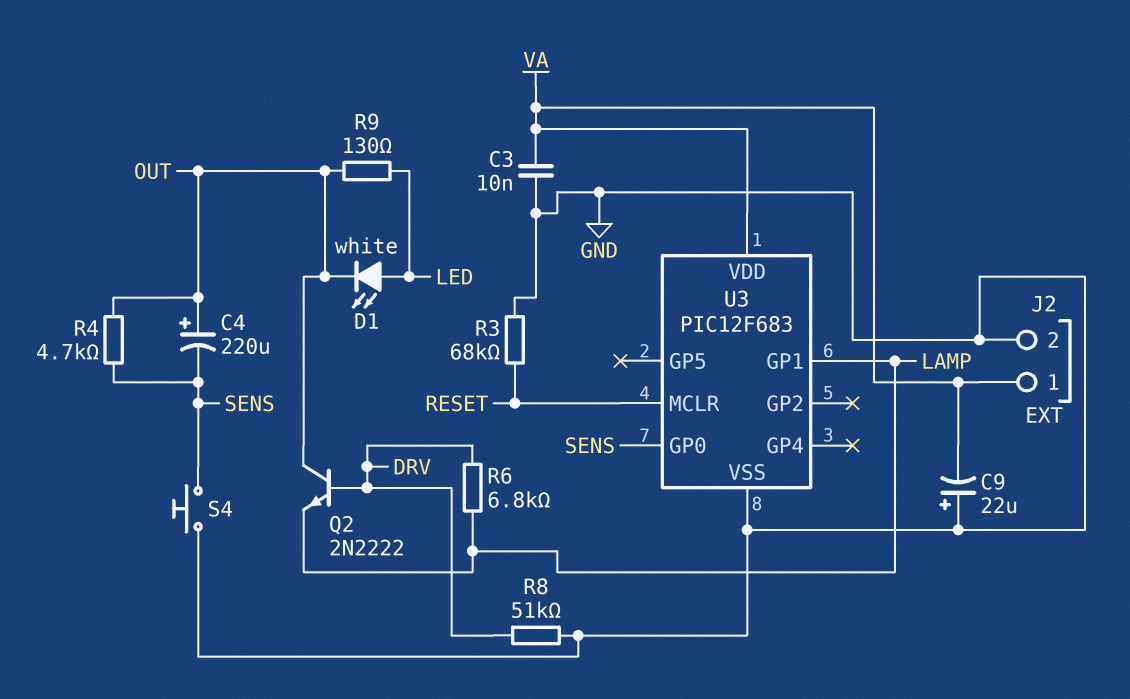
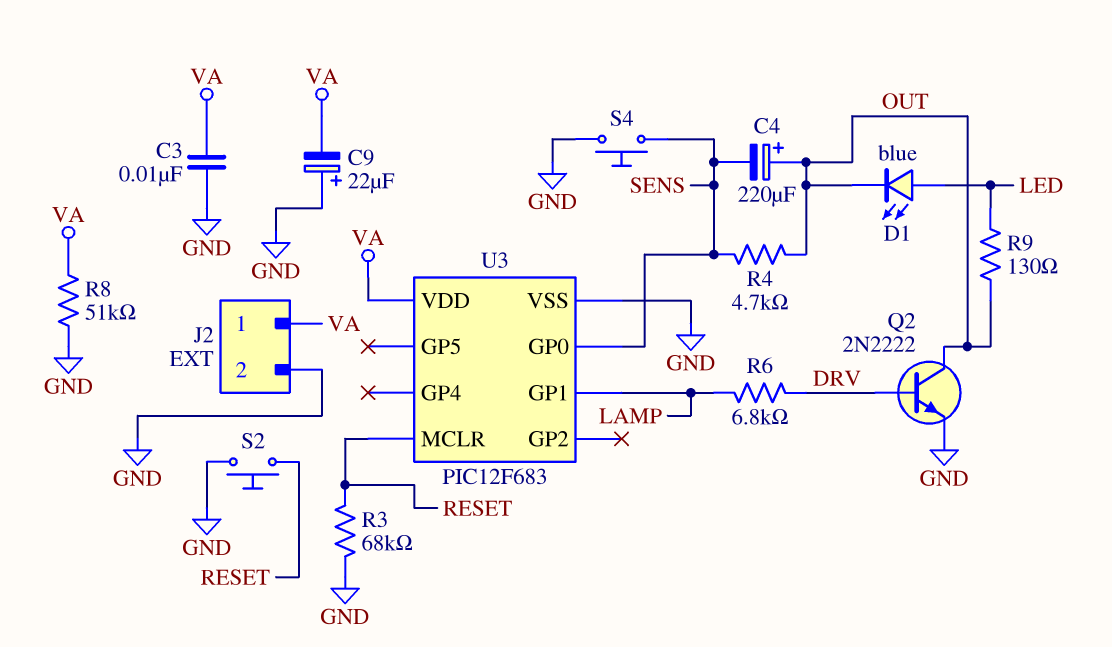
D1: LED white (A LED, K OUT) -> LED blue (A LED, K OUT)
Q2: NPN 2N2222 (B DRV, C OUT, E LAMP) -> NPN 2N2222 (B DRV, C OUT, E GND)
R8: 51k (DRV, GND) -> 51k (GND, VA)
S2: none -> button (GND, RESET)

